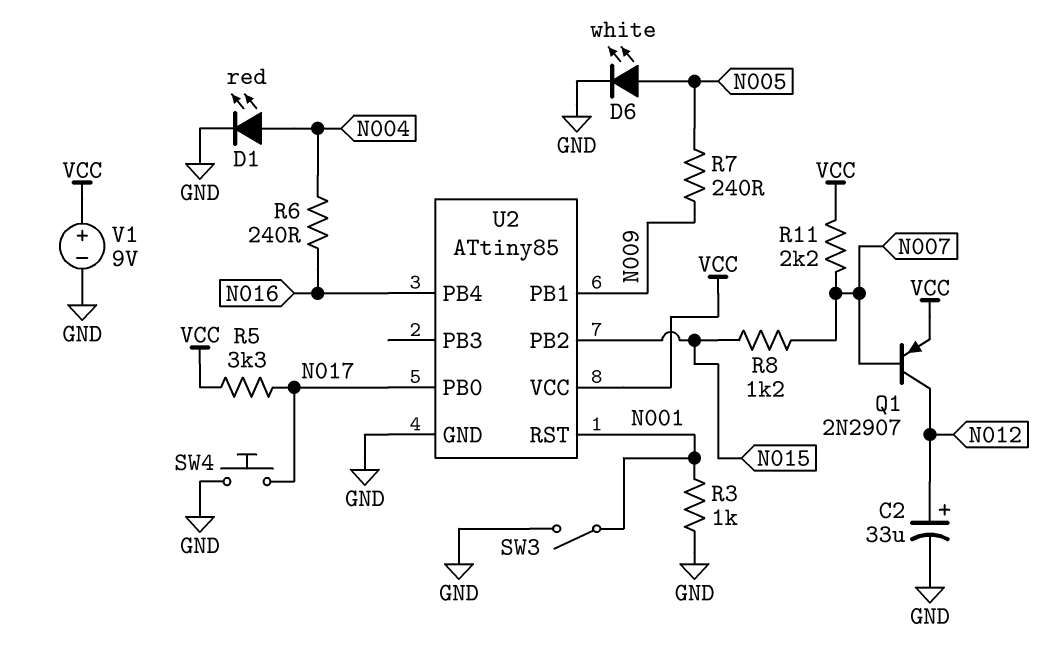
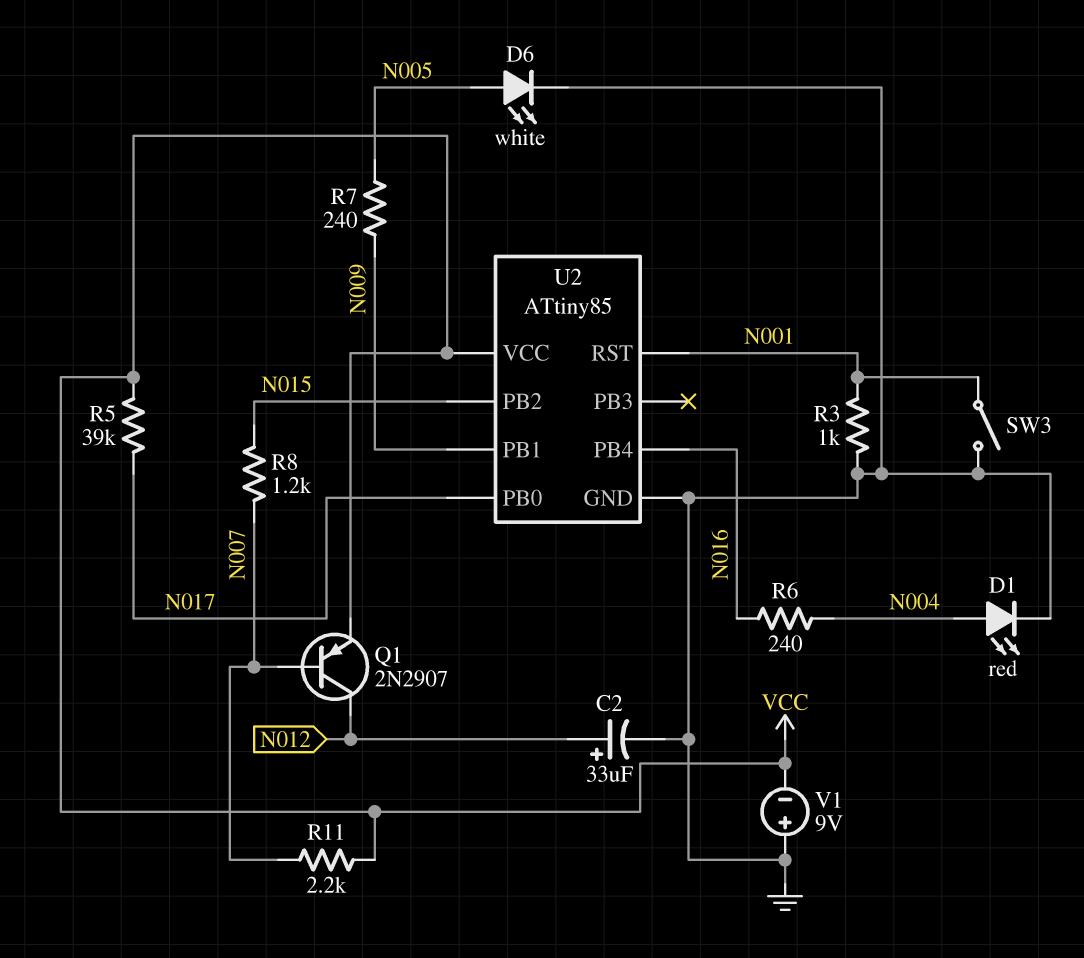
R5: 3.3k (N017, VCC) -> 39k (N017, VCC)
SW4: button (GND, N017) -> none
V1: 9V (plus VCC, minus GND) -> 9V (plus GND, minus VCC)

